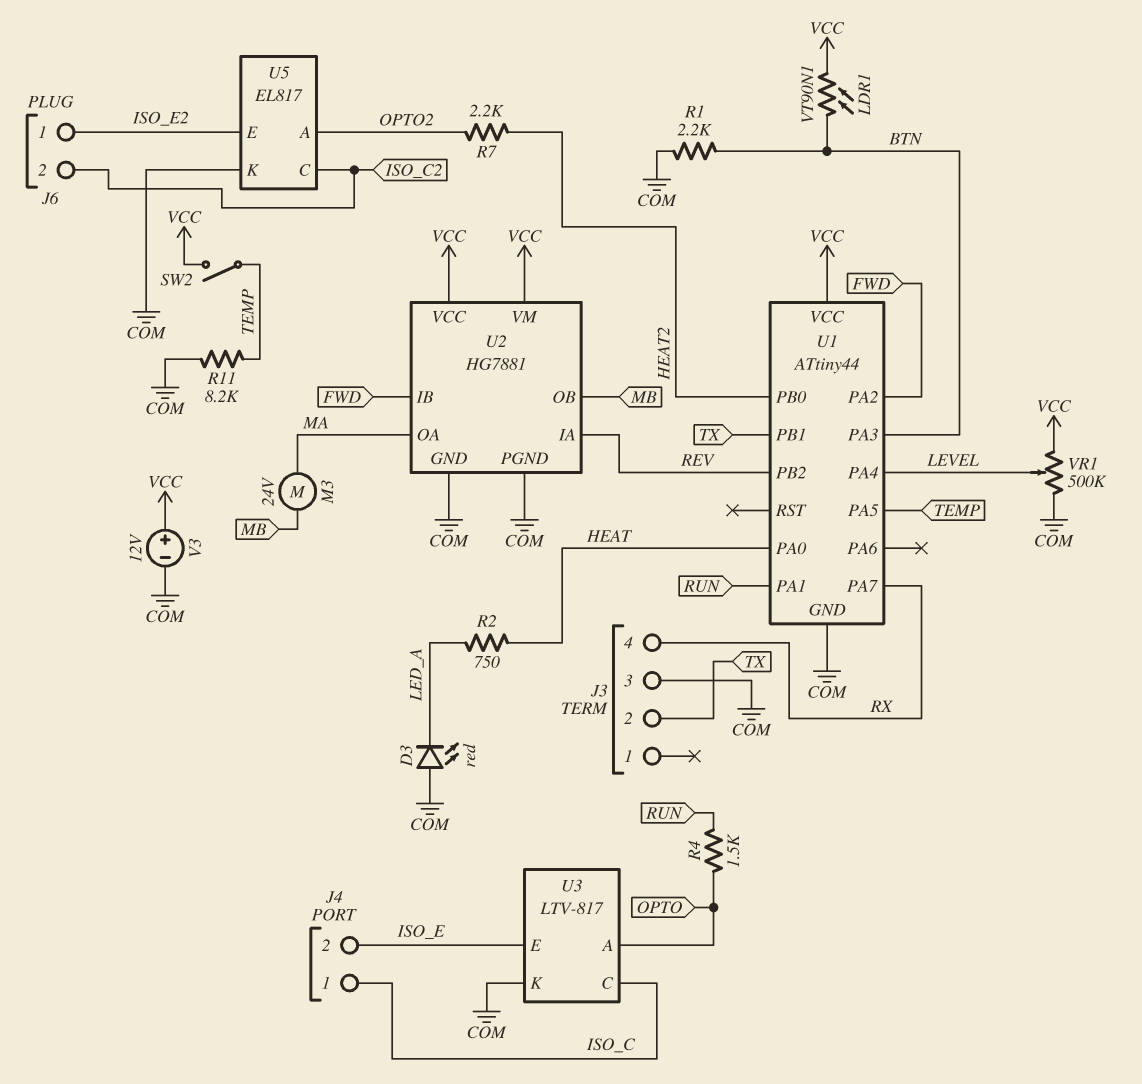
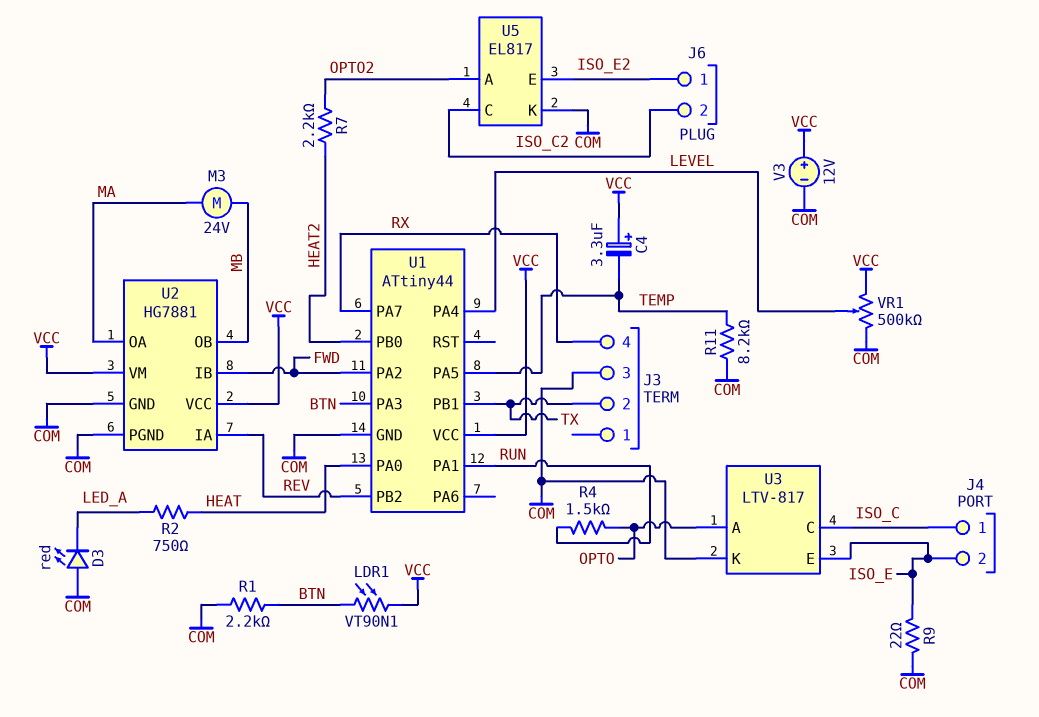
C4: none -> 3.3uF (plus VCC, minus TEMP)
R9: none -> 22 (COM, ISO_E)
SW2: switch (TEMP, VCC) -> none

